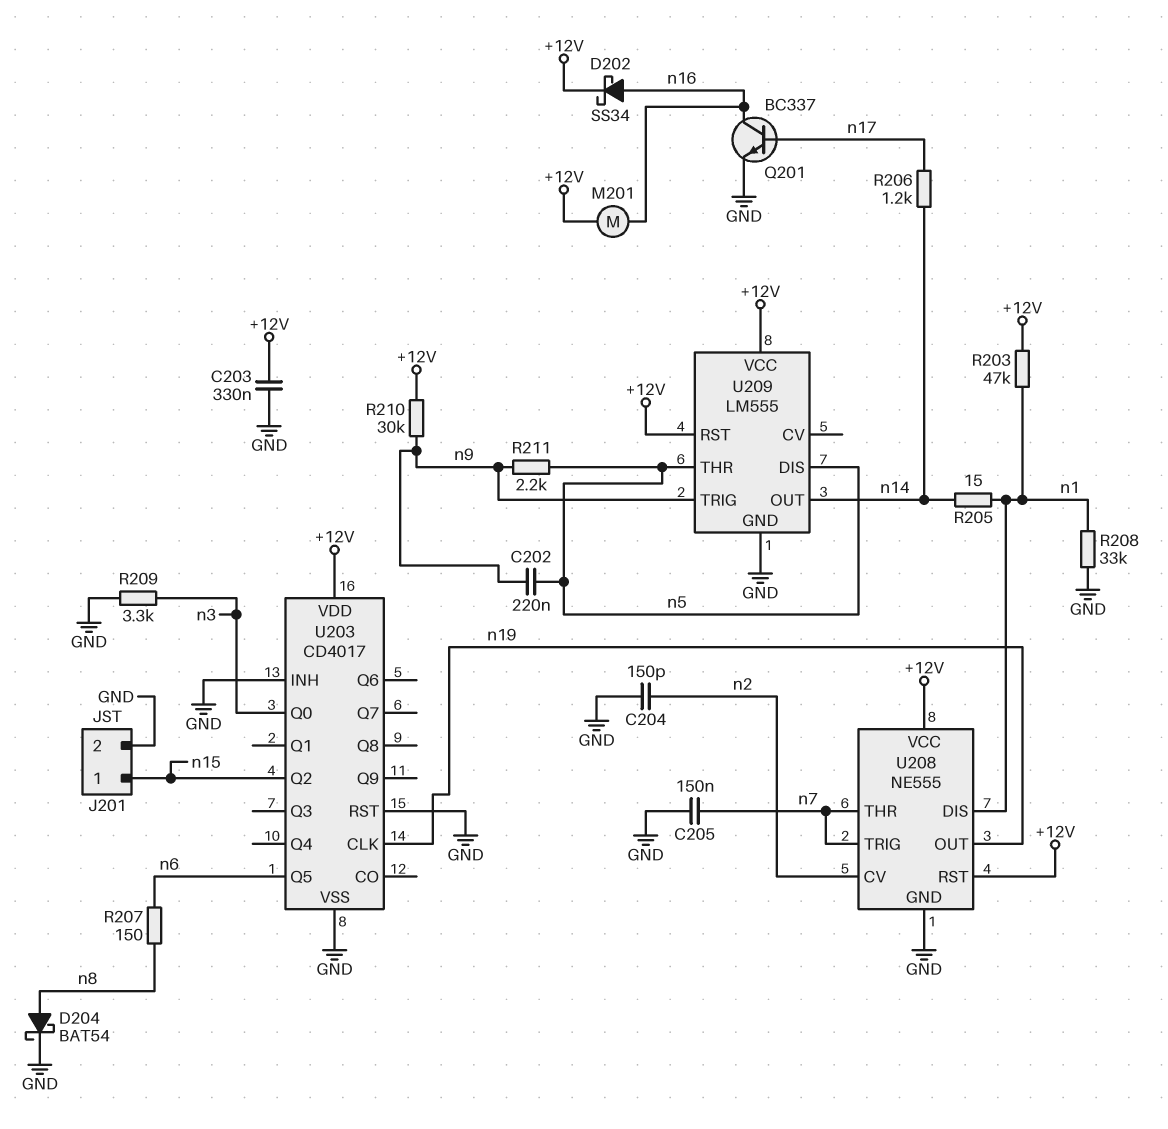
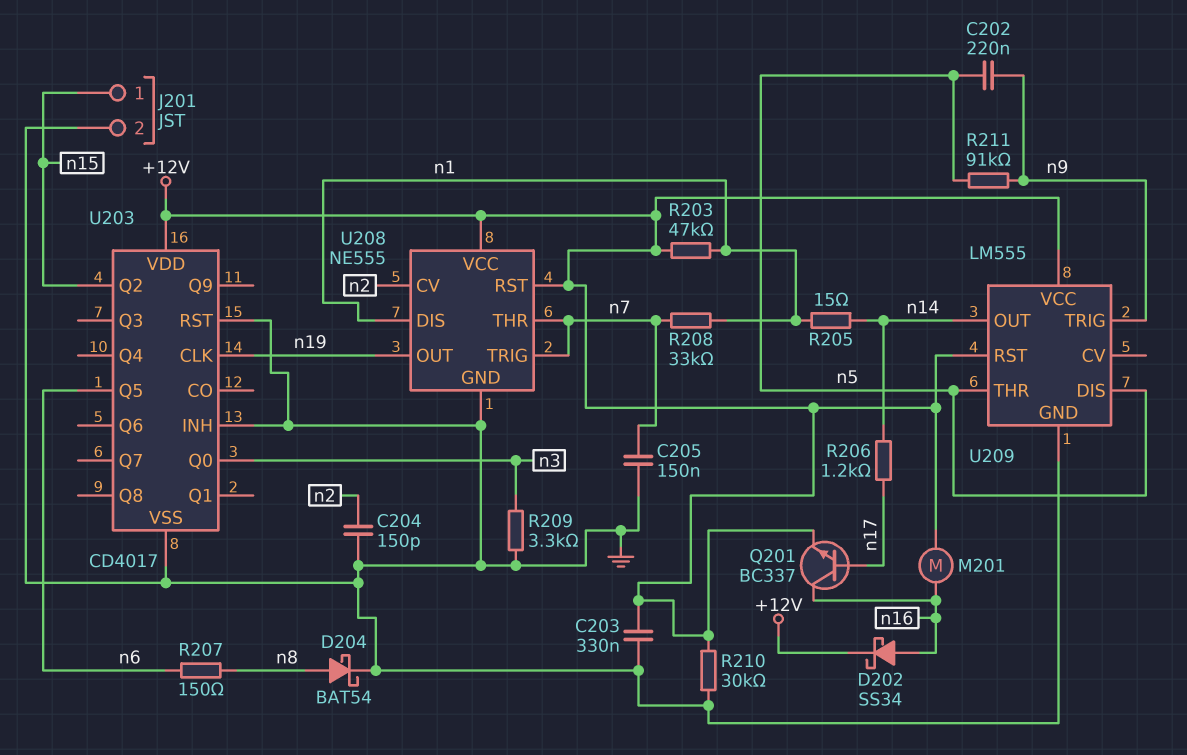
Q201: NPN BC337 (B n17, C n16, E GND) -> NPN BC337 (B n17, C n16, E +12V)
R208: 33k (GND, n1) -> 33k (n1, n7)
R210: 30k (+12V, n9) -> 30k (+12V, GND)
R211: 2.2k (n5, n9) -> 91k (n5, n9)

